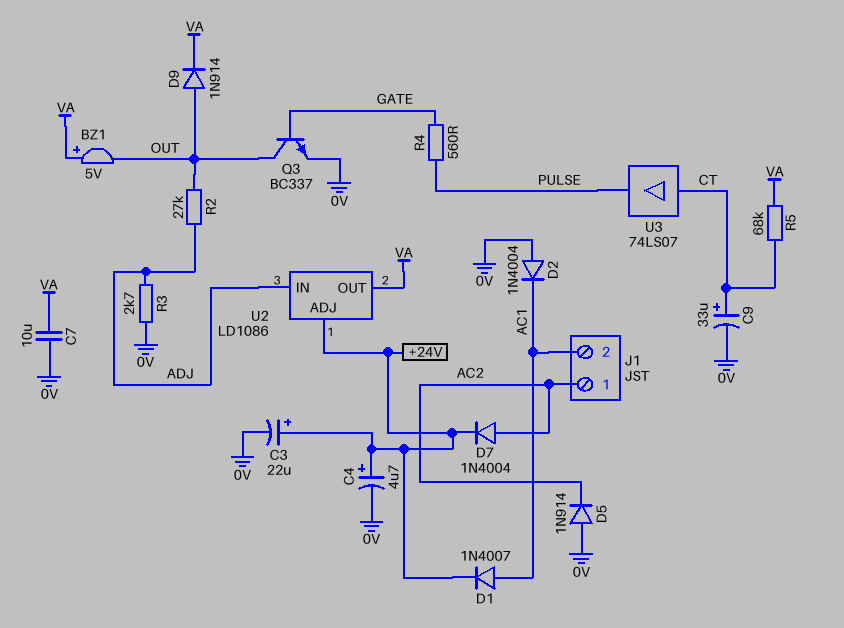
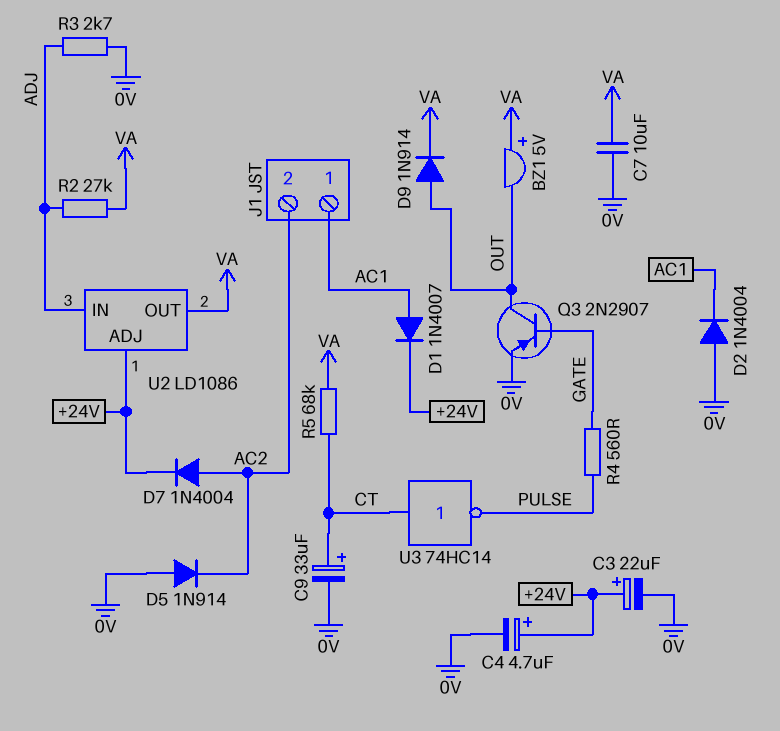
J1 pin 1: AC2 -> AC1
J1 pin 2: AC1 -> AC2
Q3: NPN BC337 (B GATE, C OUT, E 0V) -> PNP 2N2907 (B GATE, C OUT, E 0V)
R2: 27k (ADJ, OUT) -> 27k (ADJ, VA)
U3: buffer 74LS07 (in CT, out PULSE) -> NOT 74HC14 (in CT, out PULSE)

